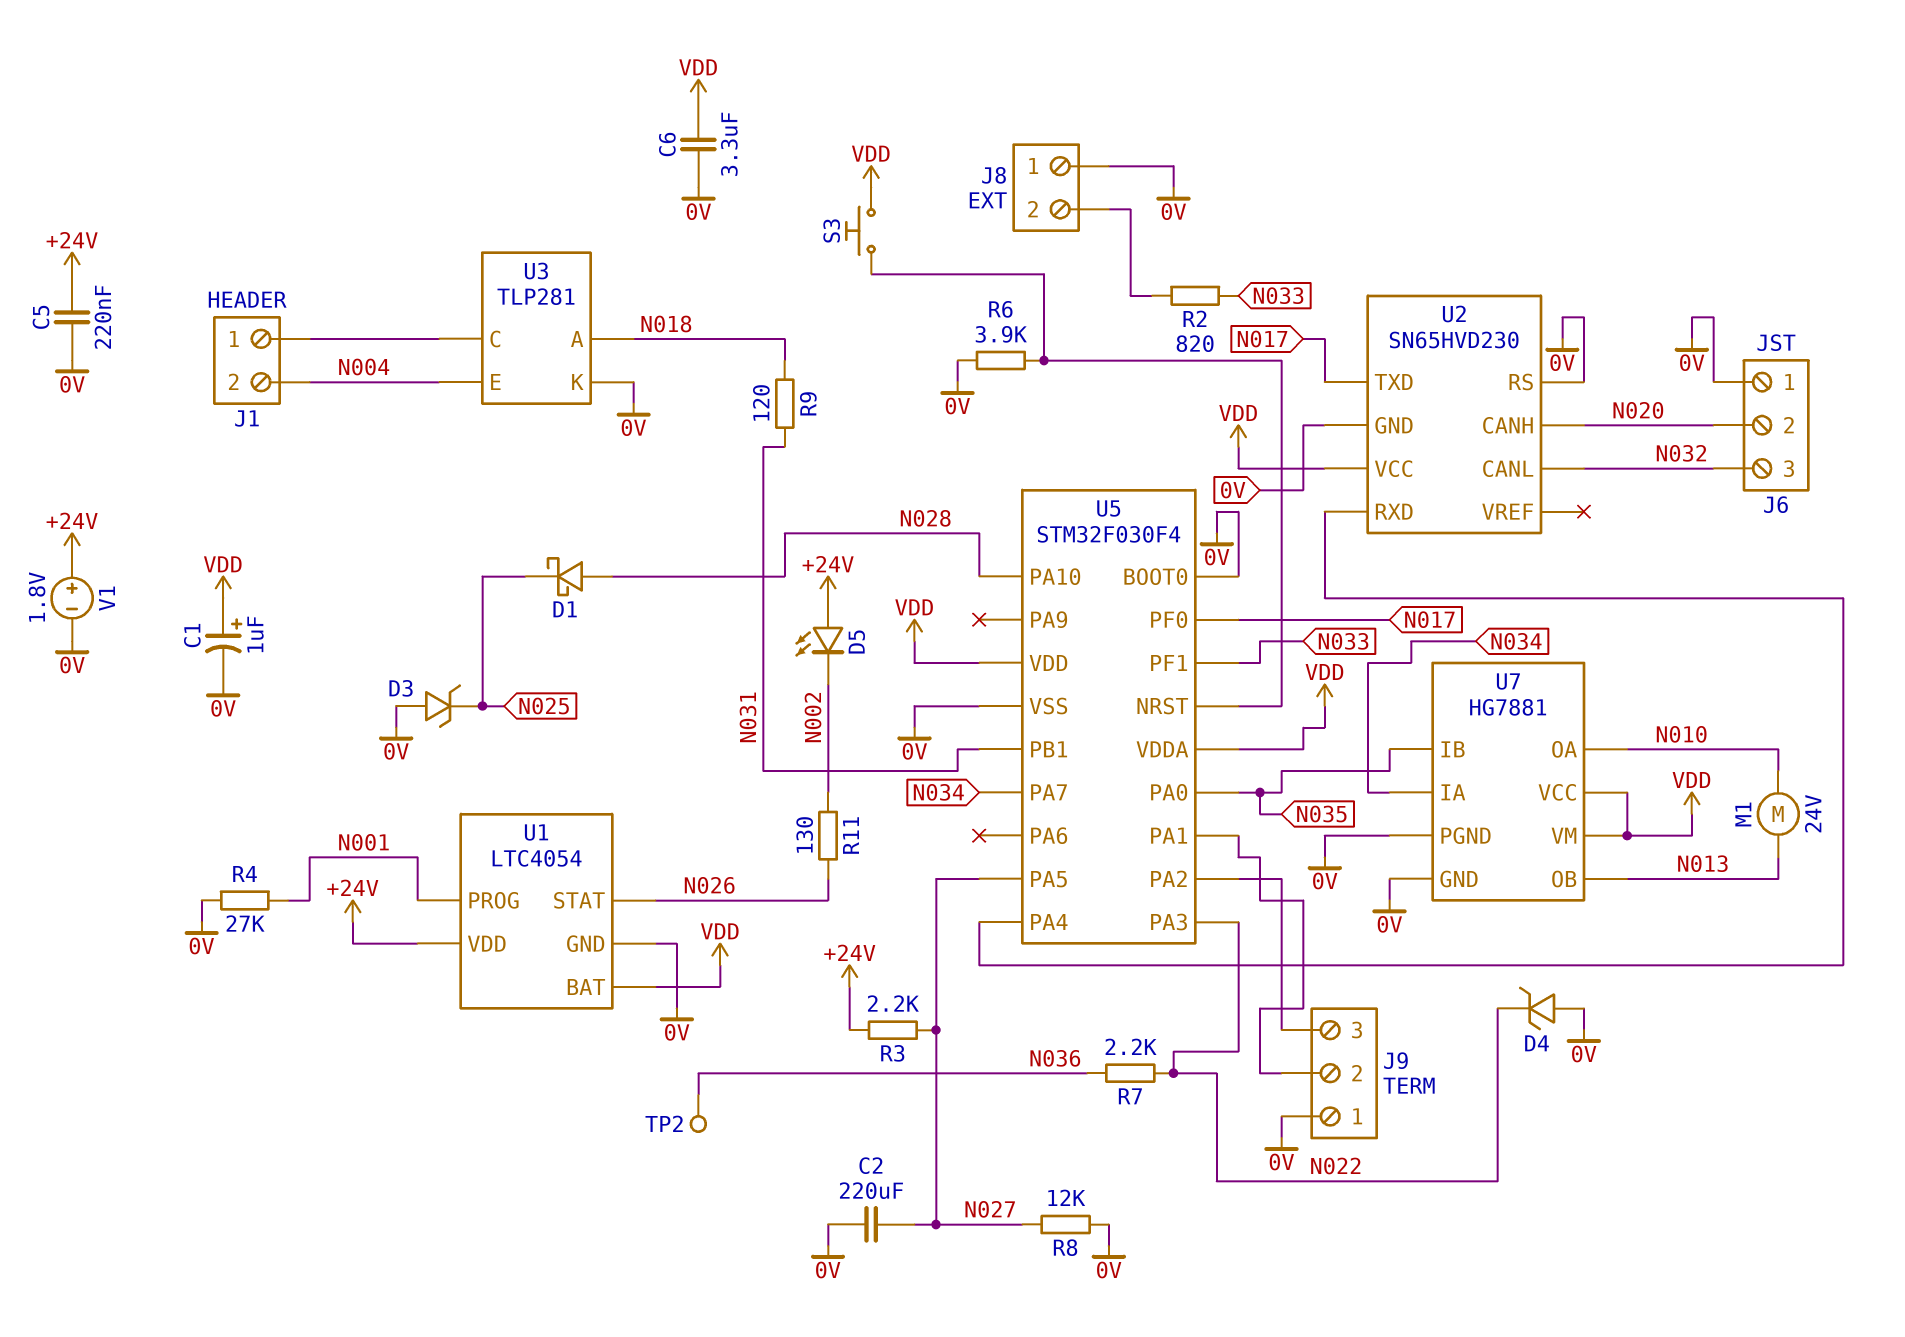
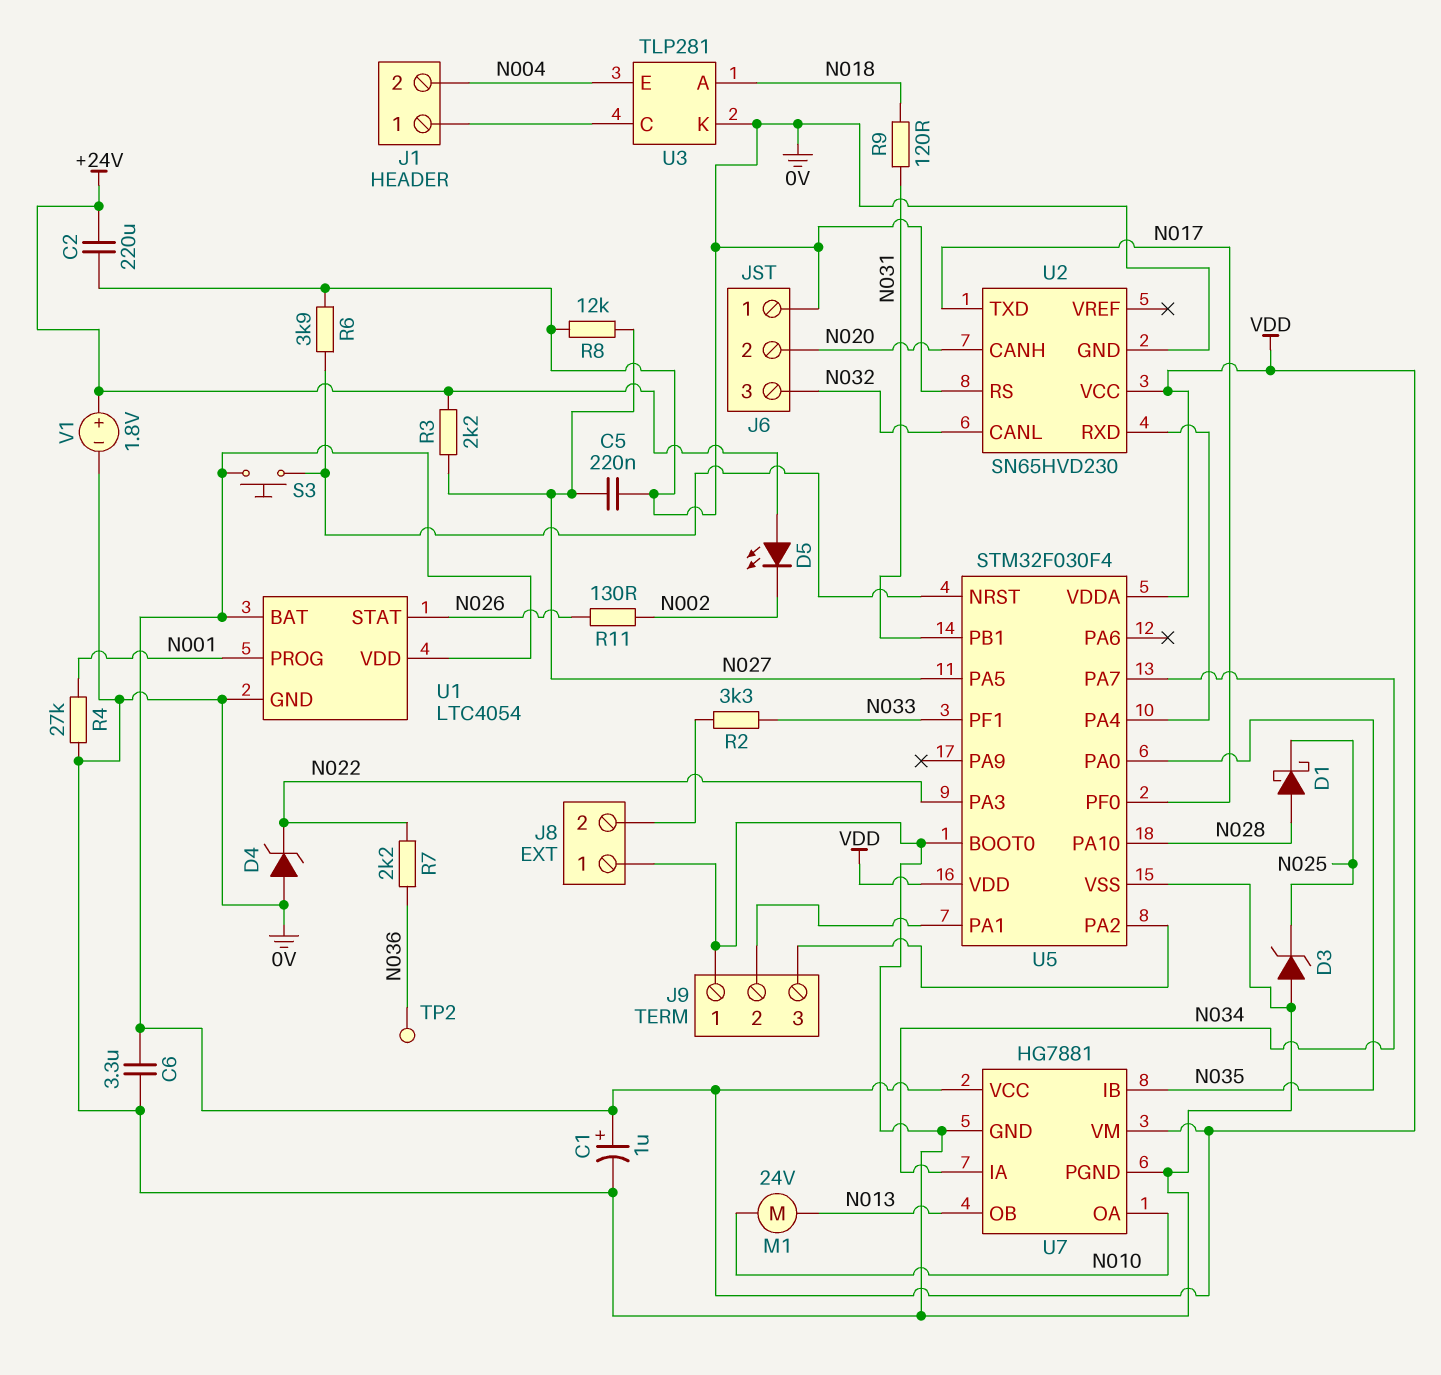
C2: 220uF (0V, N027) -> 220uF (+24V, 0V)
C5: 220nF (+24V, 0V) -> 220nF (0V, N027)
R2: 820 (J8/2, N033) -> 3.3k (J8/2, N033)
U1 pin VDD: +24V -> VDD

